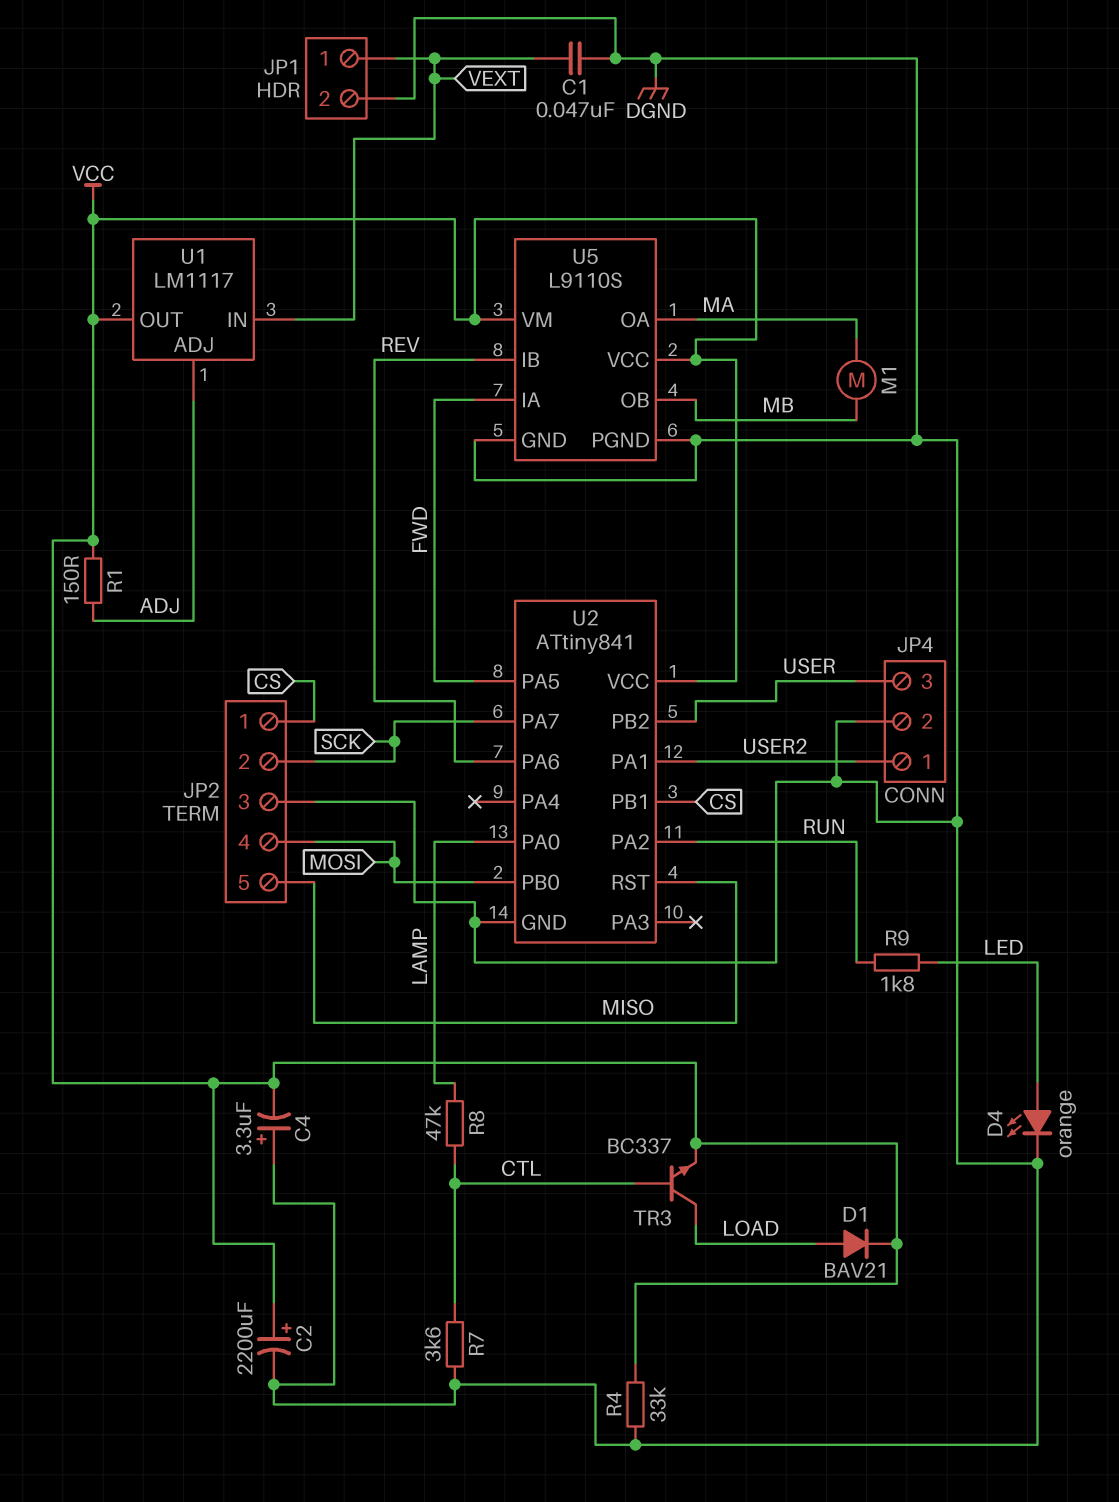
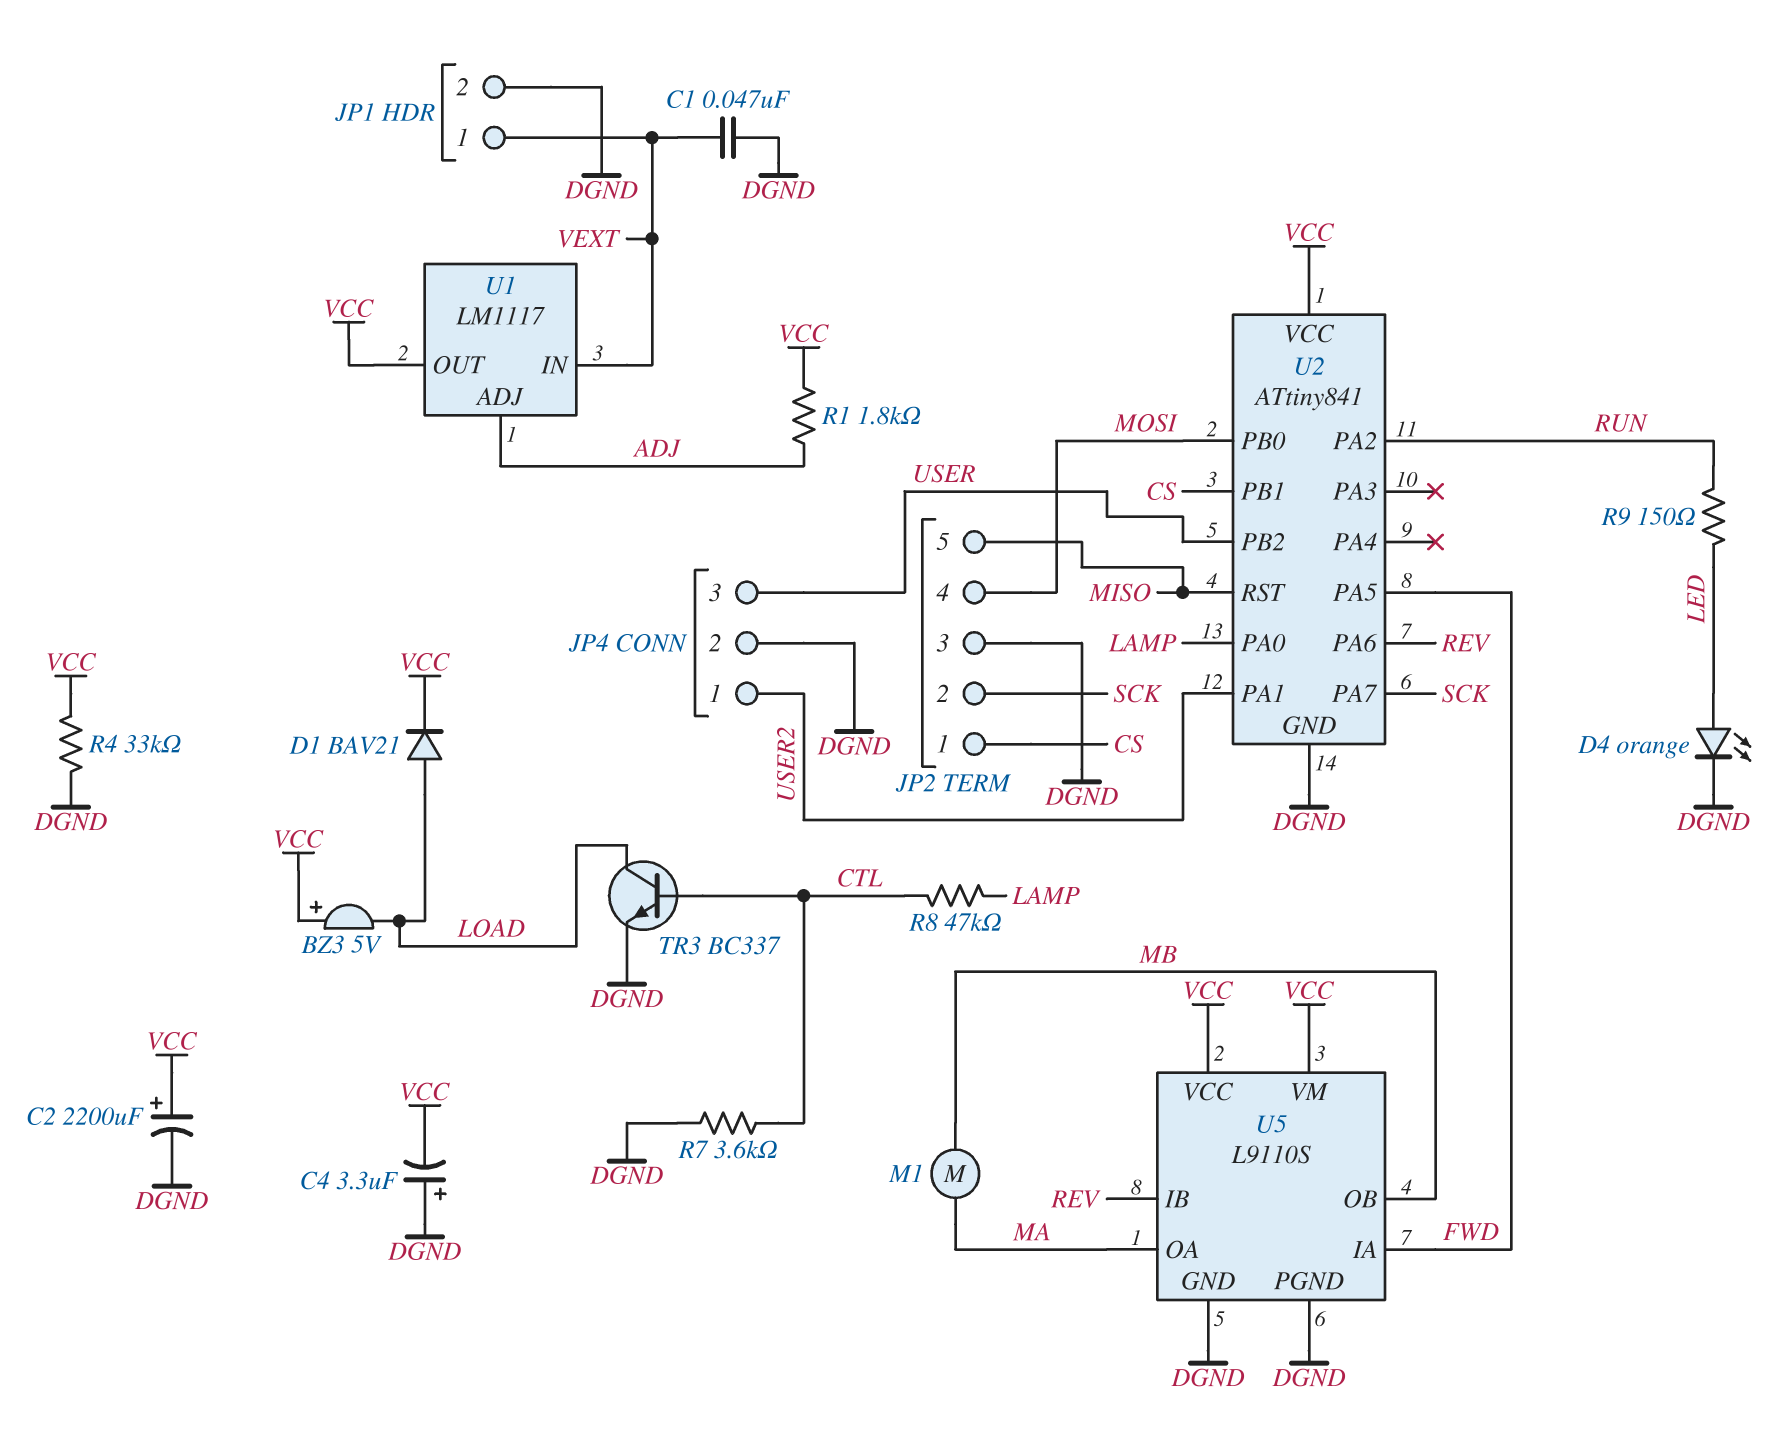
BZ3: none -> buzzer 5V (plus VCC, minus LOAD)
R1: 150 (ADJ, VCC) -> 1.8k (ADJ, VCC)
R9: 1.8k (LED, RUN) -> 150 (LED, RUN)
TR3: NPN BC337 (B CTL, C LOAD, E VCC) -> NPN BC337 (B CTL, C LOAD, E DGND)

